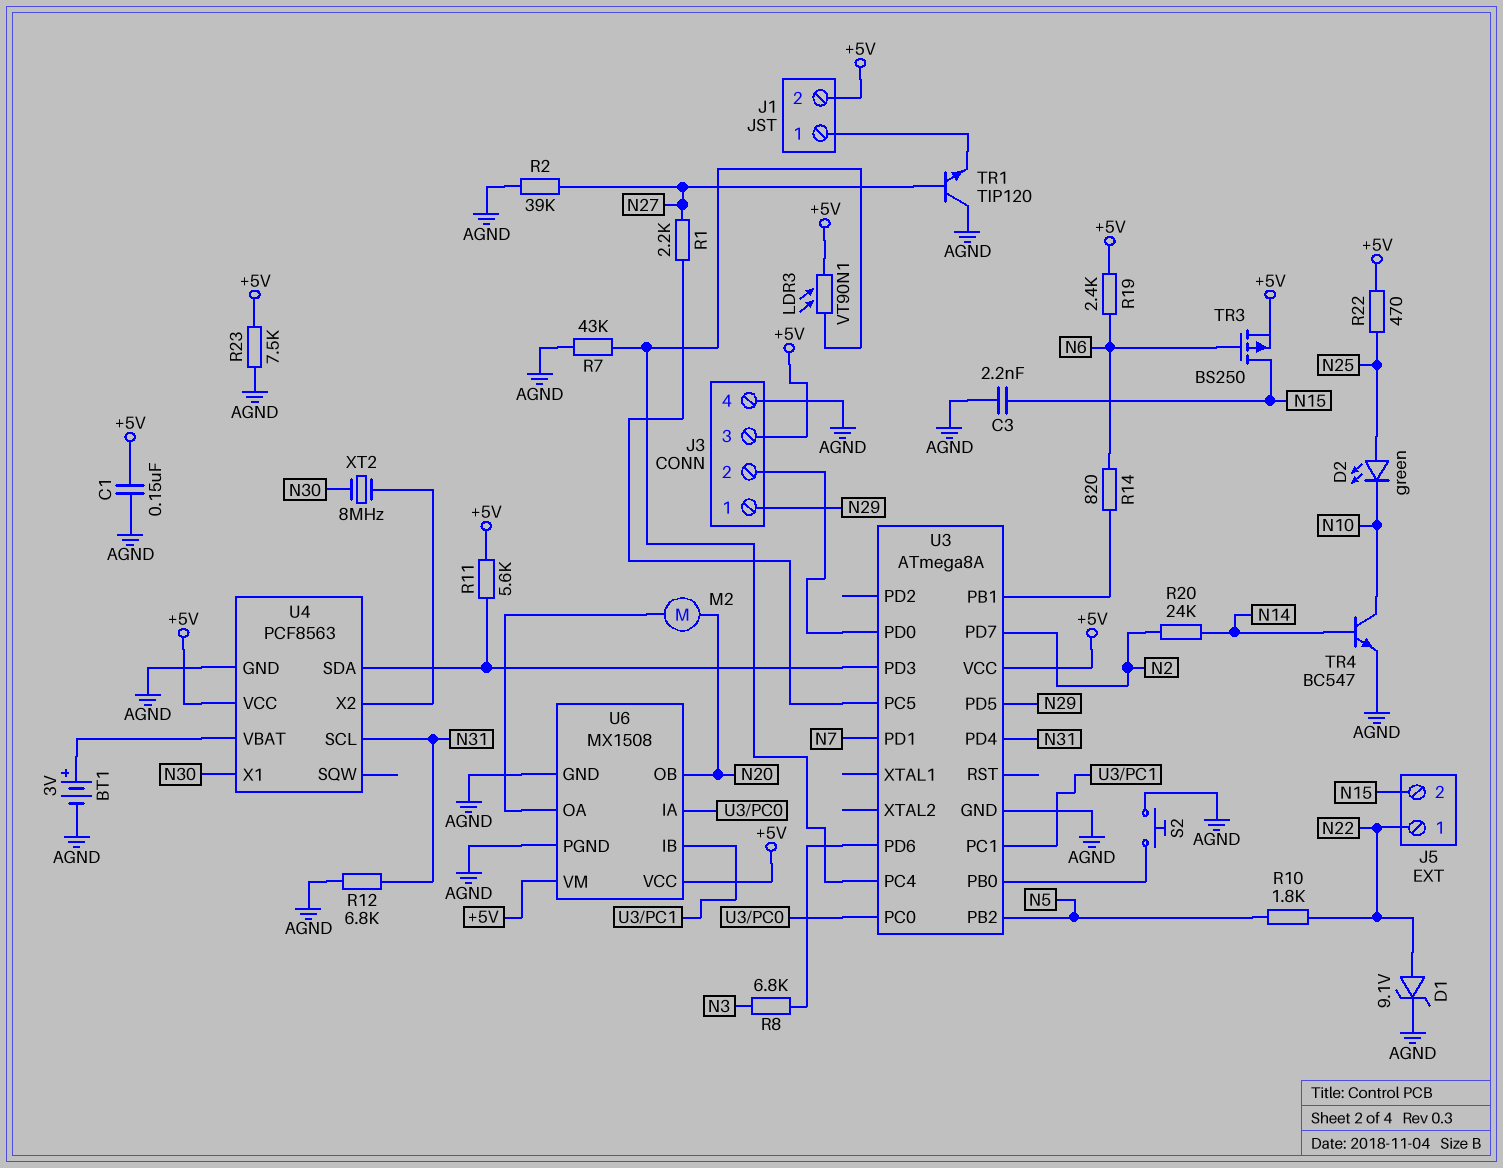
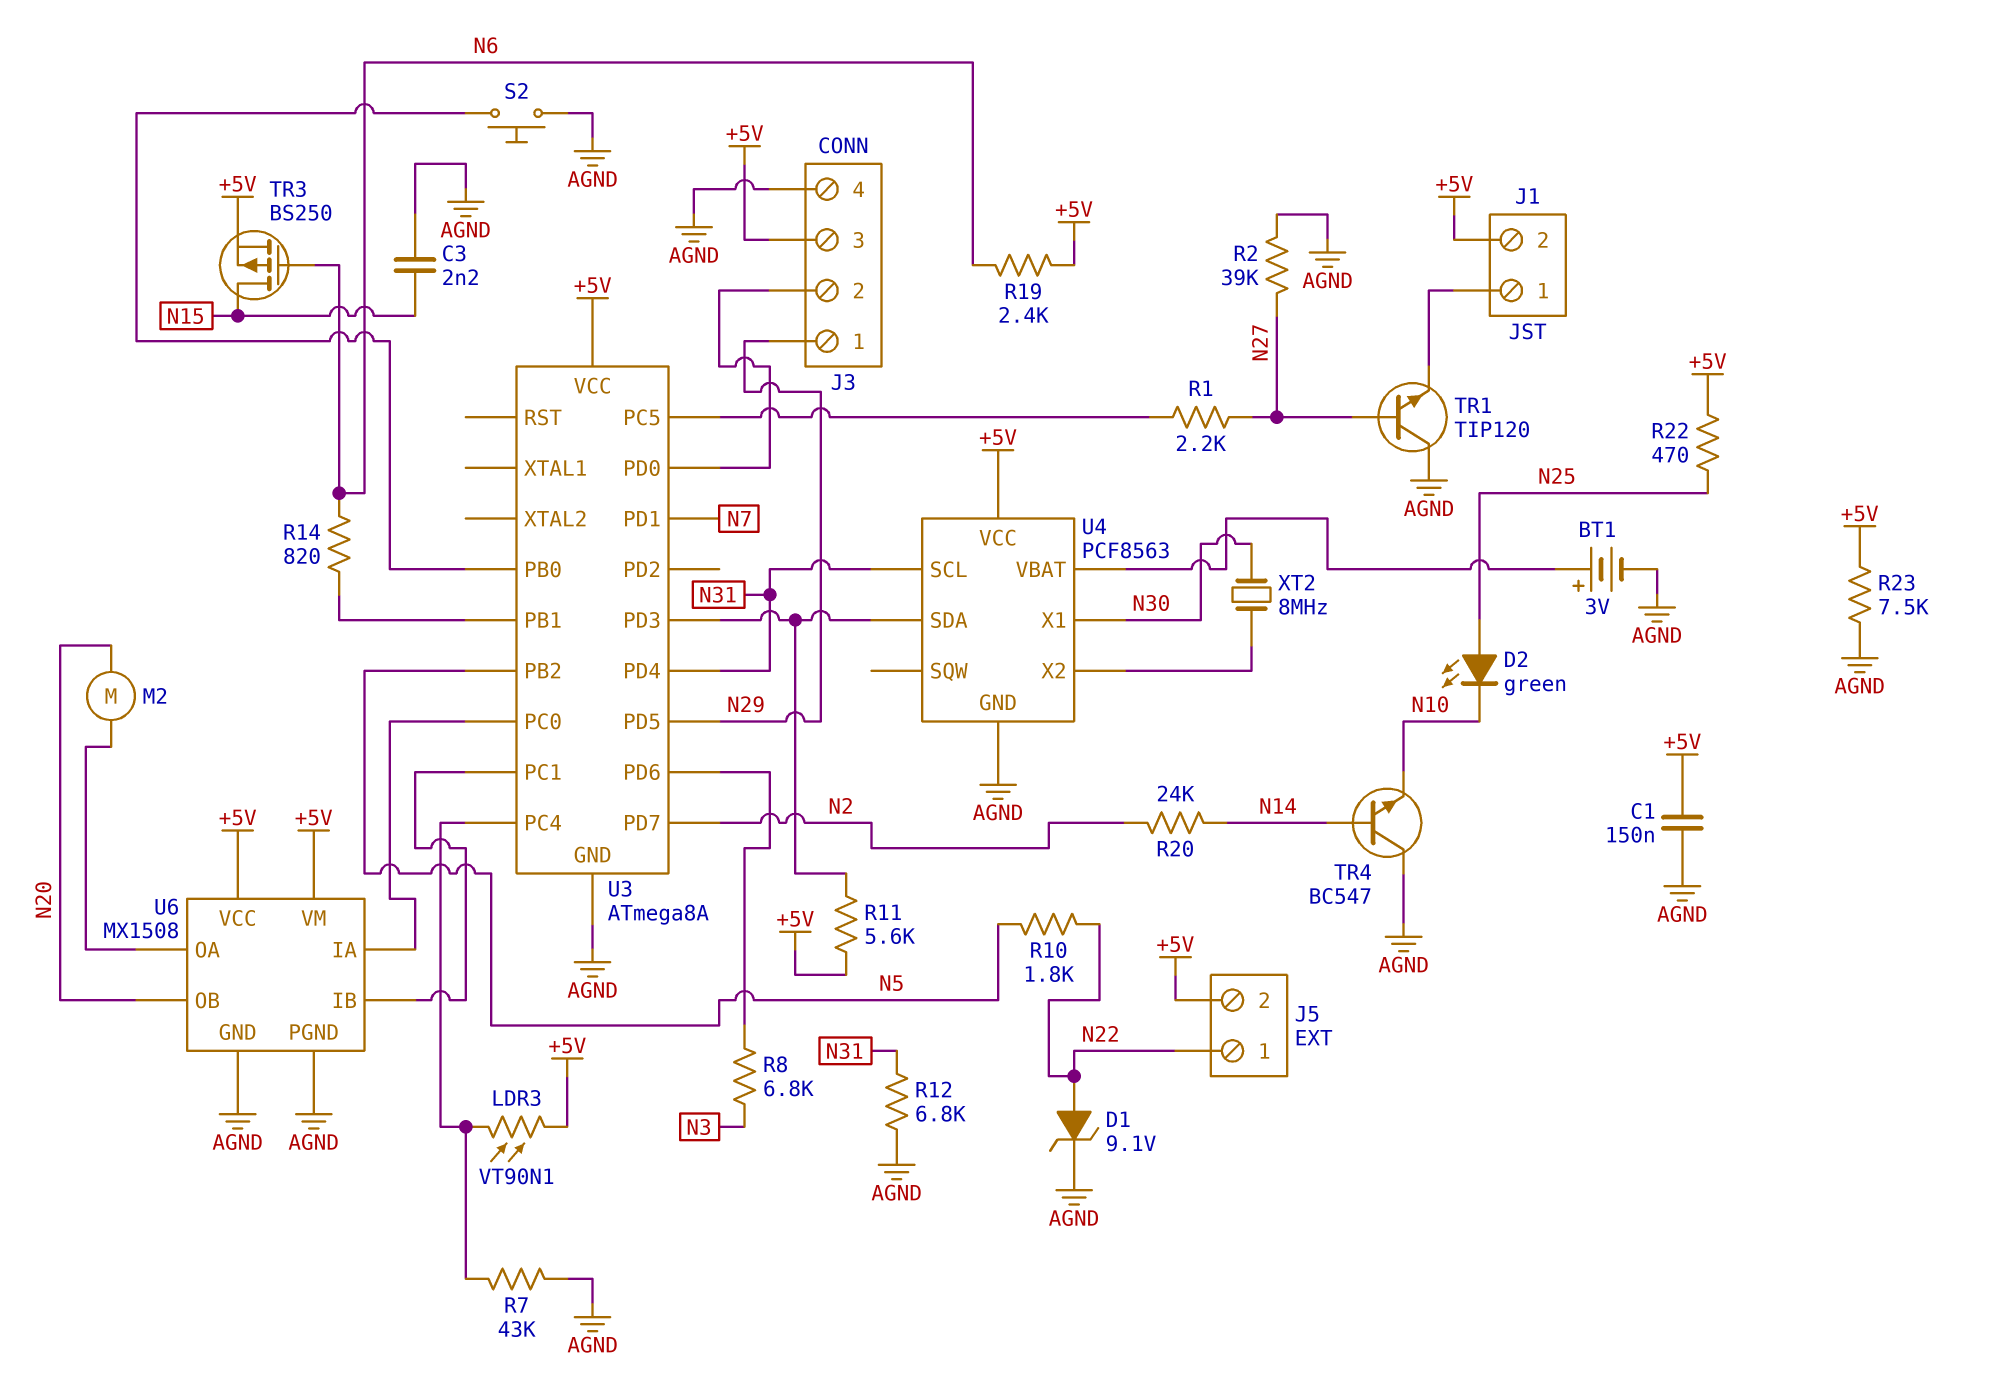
J5 pin 2: N15 -> +5V
TR4: NPN BC547 (B N14, C N10, E AGND) -> NPN BC547 (B N14, C AGND, E N10)

